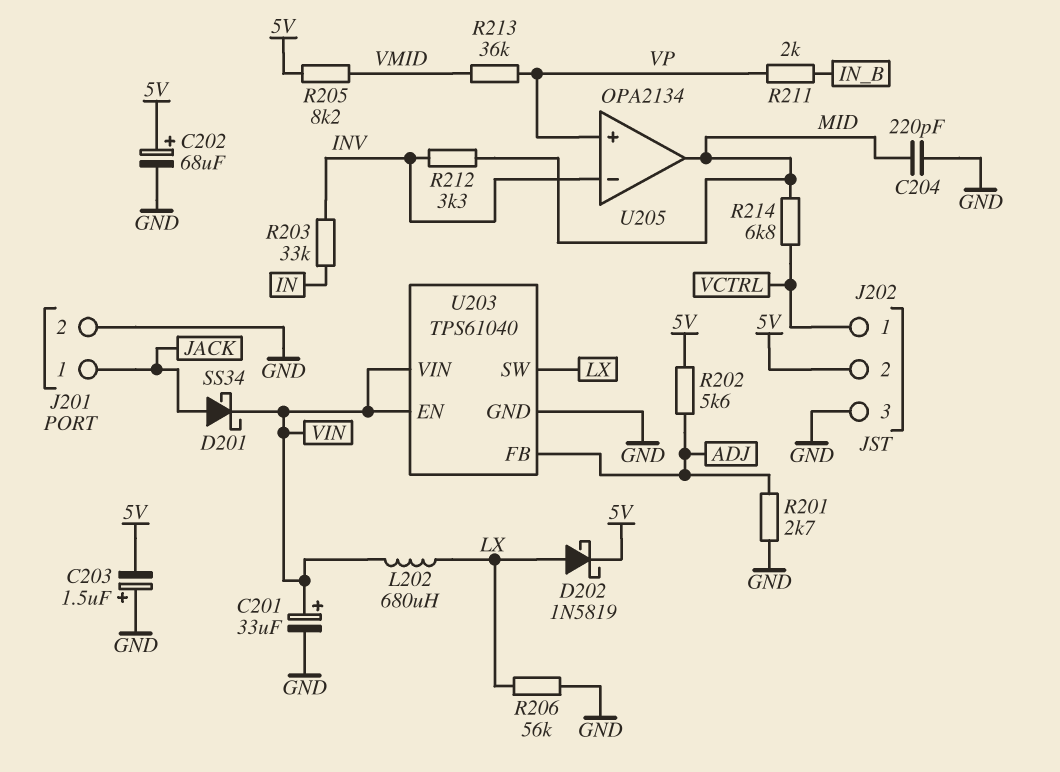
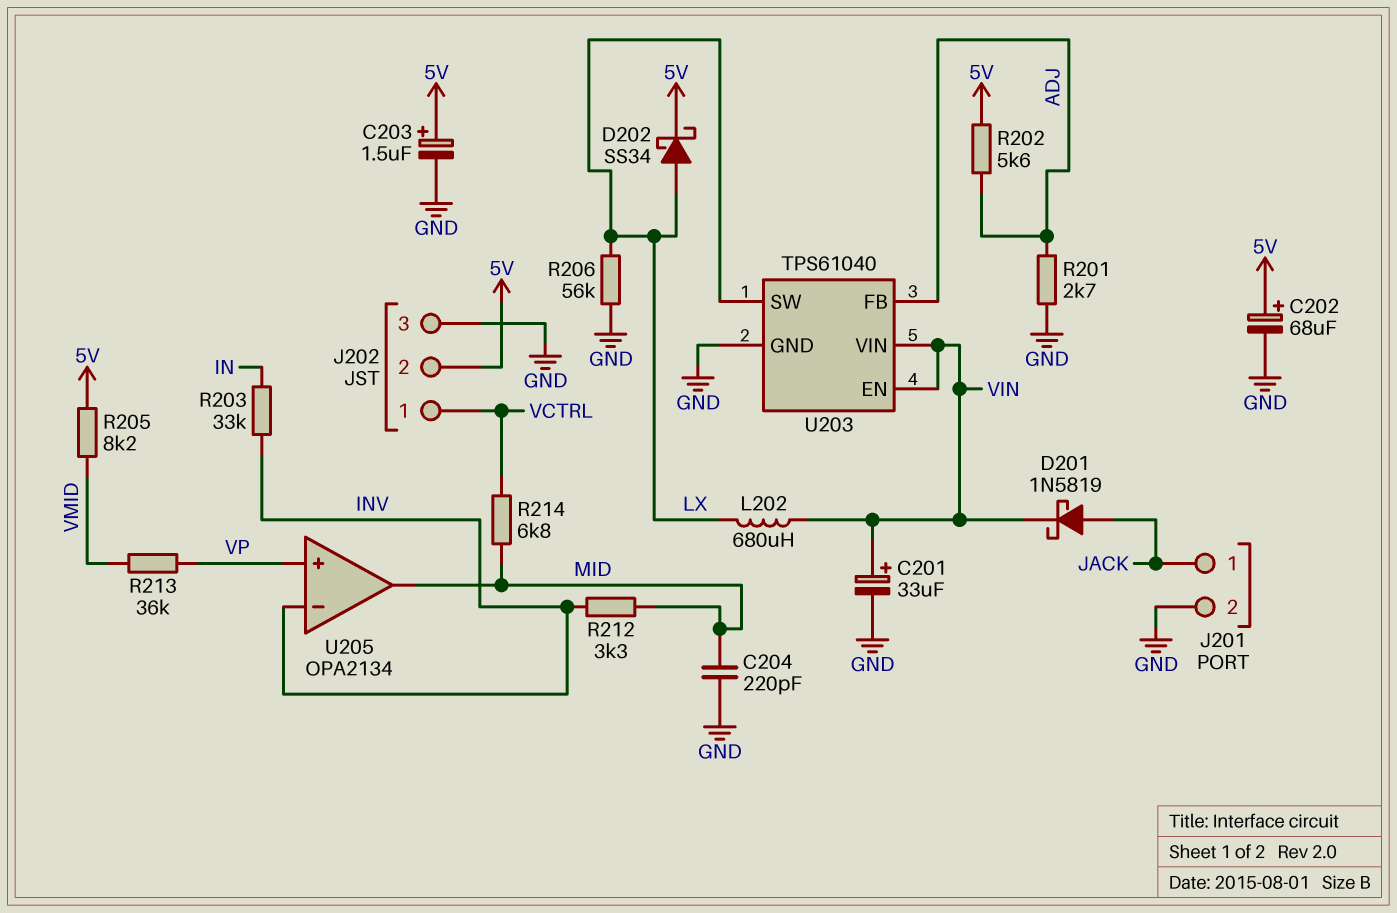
C203: 1.5uF (plus GND, minus 5V) -> 1.5uF (plus 5V, minus GND)
D201: schottky SS34 (A JACK, K VIN) -> schottky 1N5819 (A JACK, K VIN)
D202: schottky 1N5819 (A LX, K 5V) -> schottky SS34 (A LX, K 5V)
R211: 2k (IN_B, VP) -> none

